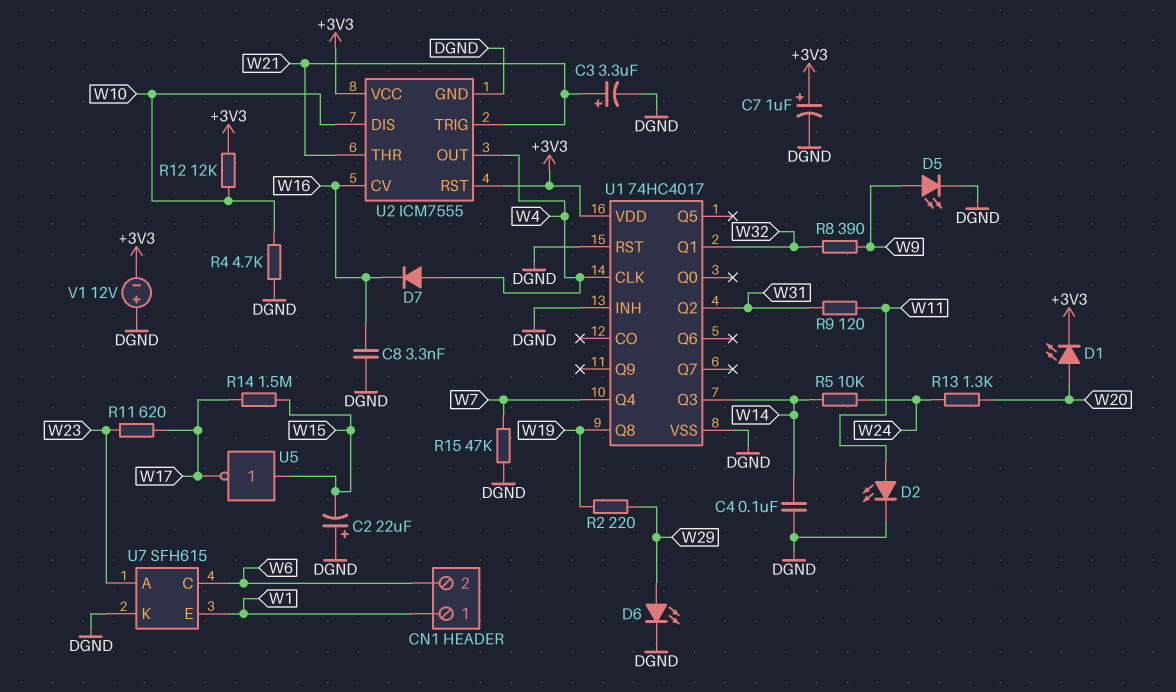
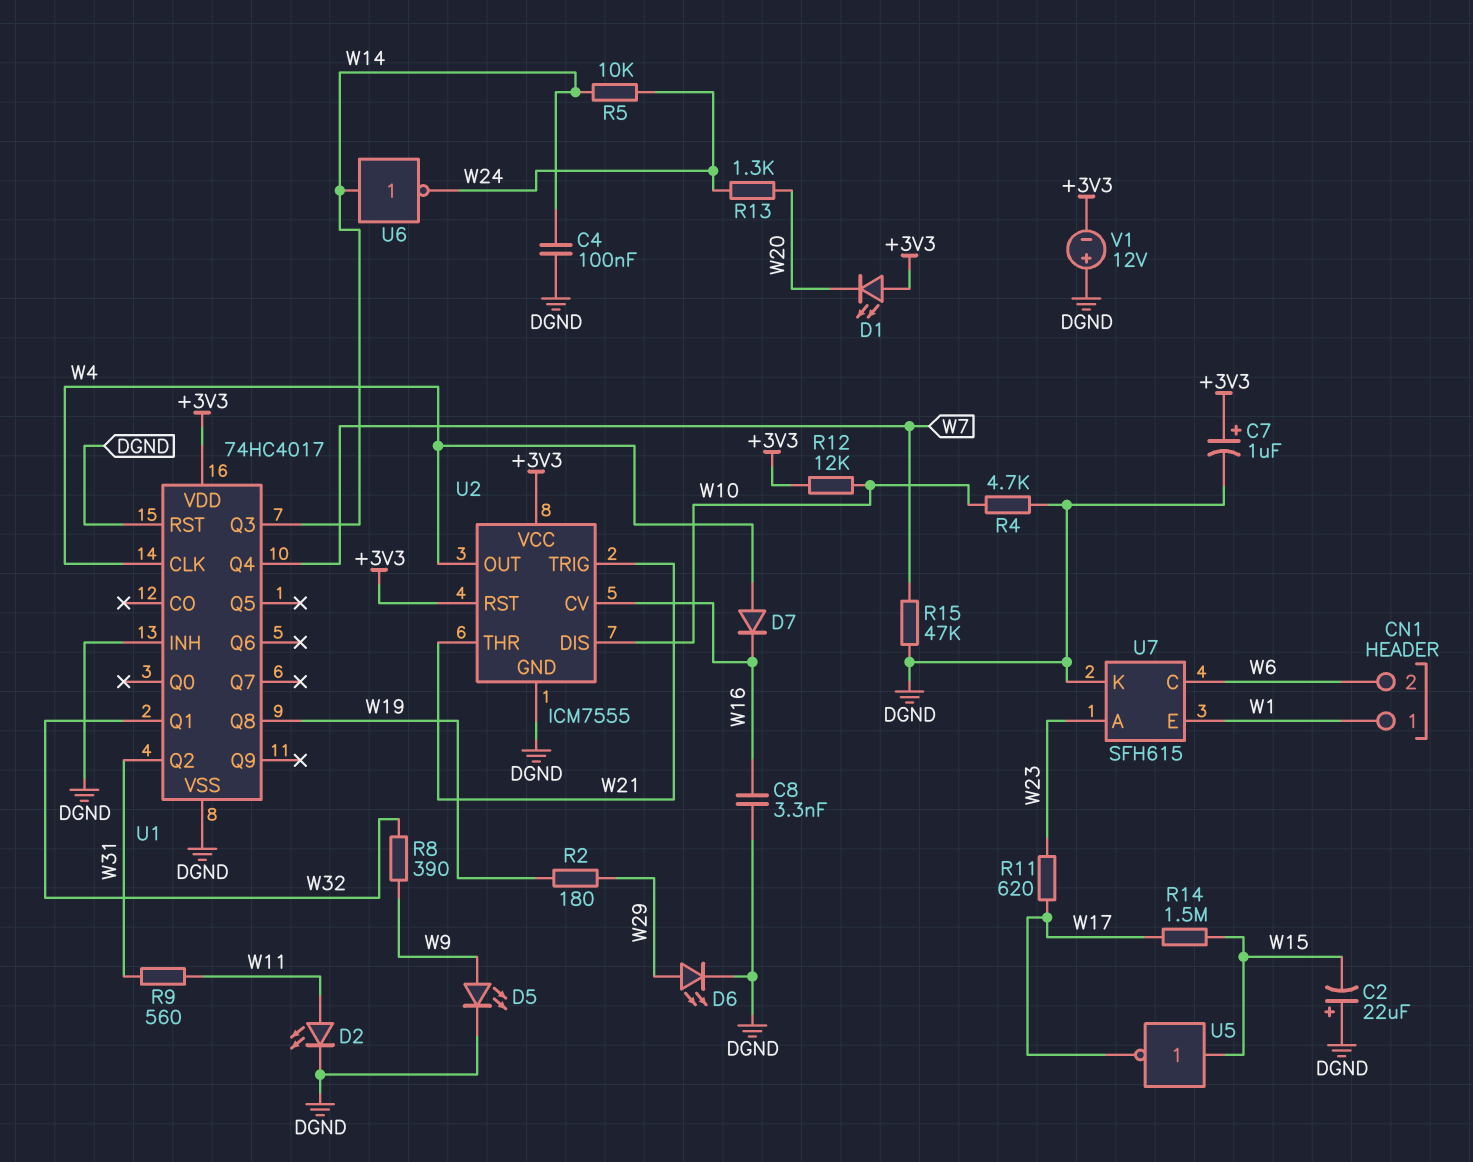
C3: 3.3uF (plus W21, minus DGND) -> none
D1: LED (A W20, K +3V3) -> LED (A +3V3, K W20)
R2: 220 (W19, W29) -> 180 (W19, W29)
R9: 120 (W11, W31) -> 560 (W11, W31)
U6: none -> NOT (in W14, out W24)

